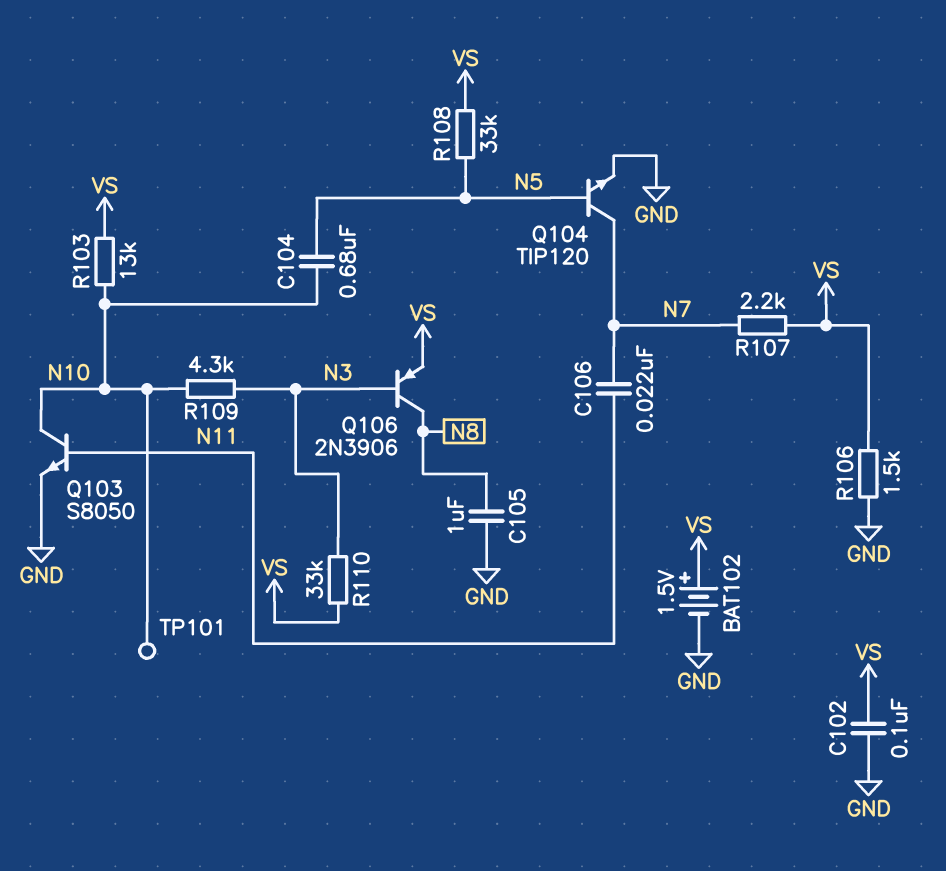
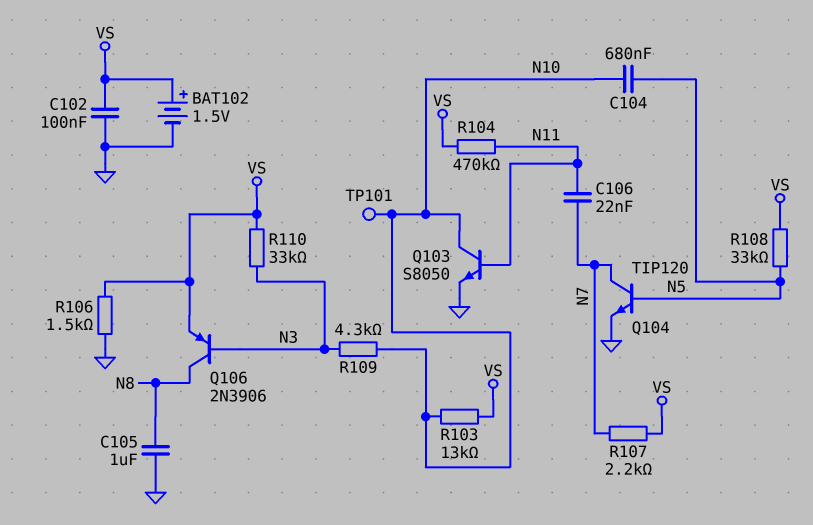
R104: none -> 470k (N11, VS)

